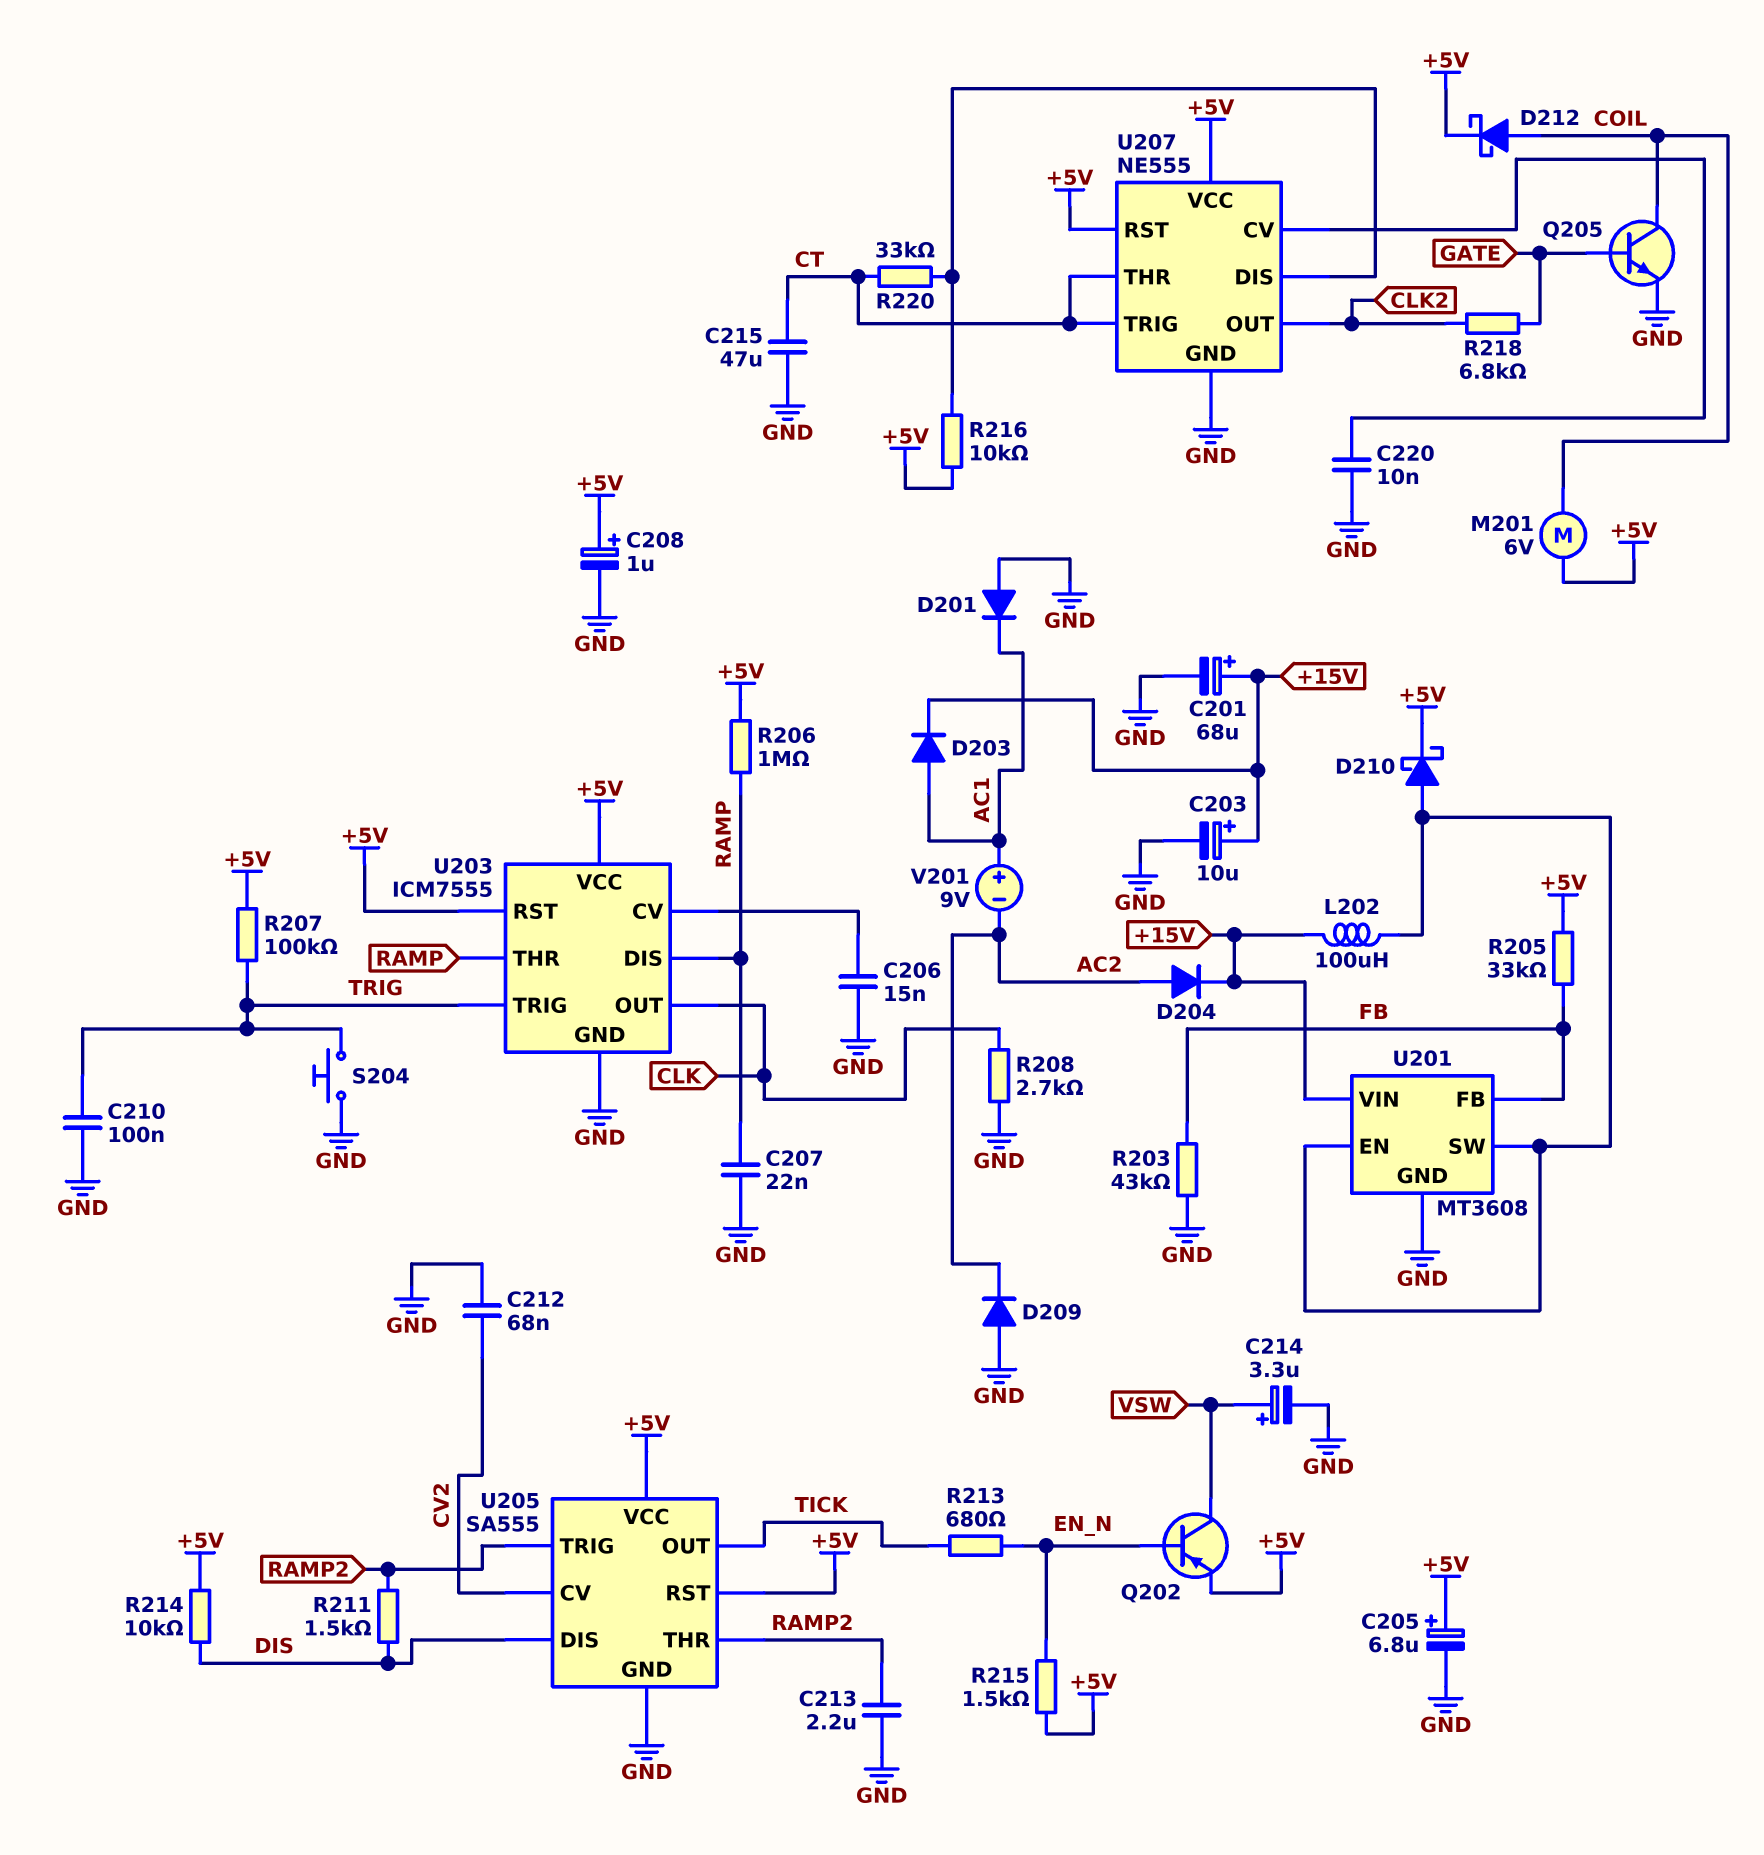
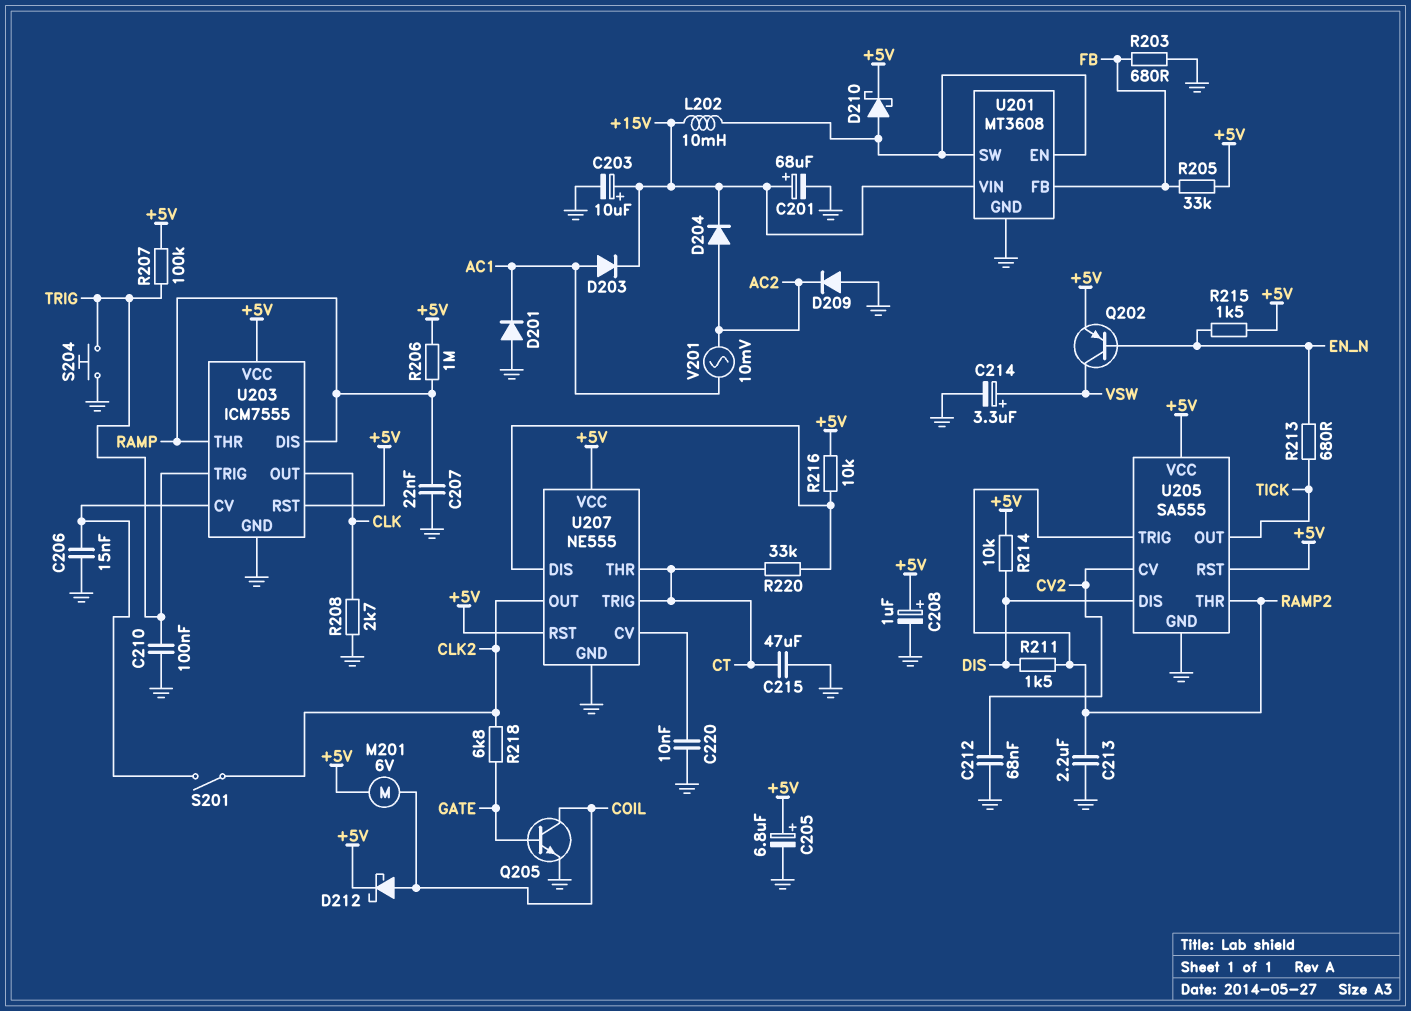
L202: 100uH (+15V, U201/EN) -> 10mH (+15V, U201/EN)
R203: 43k (FB, GND) -> 680 (FB, GND)
S201: none -> switch (CLK2, U203/CV)
V201: 9V (plus AC1, minus AC2) -> AC 10mV (AC1, AC2)

